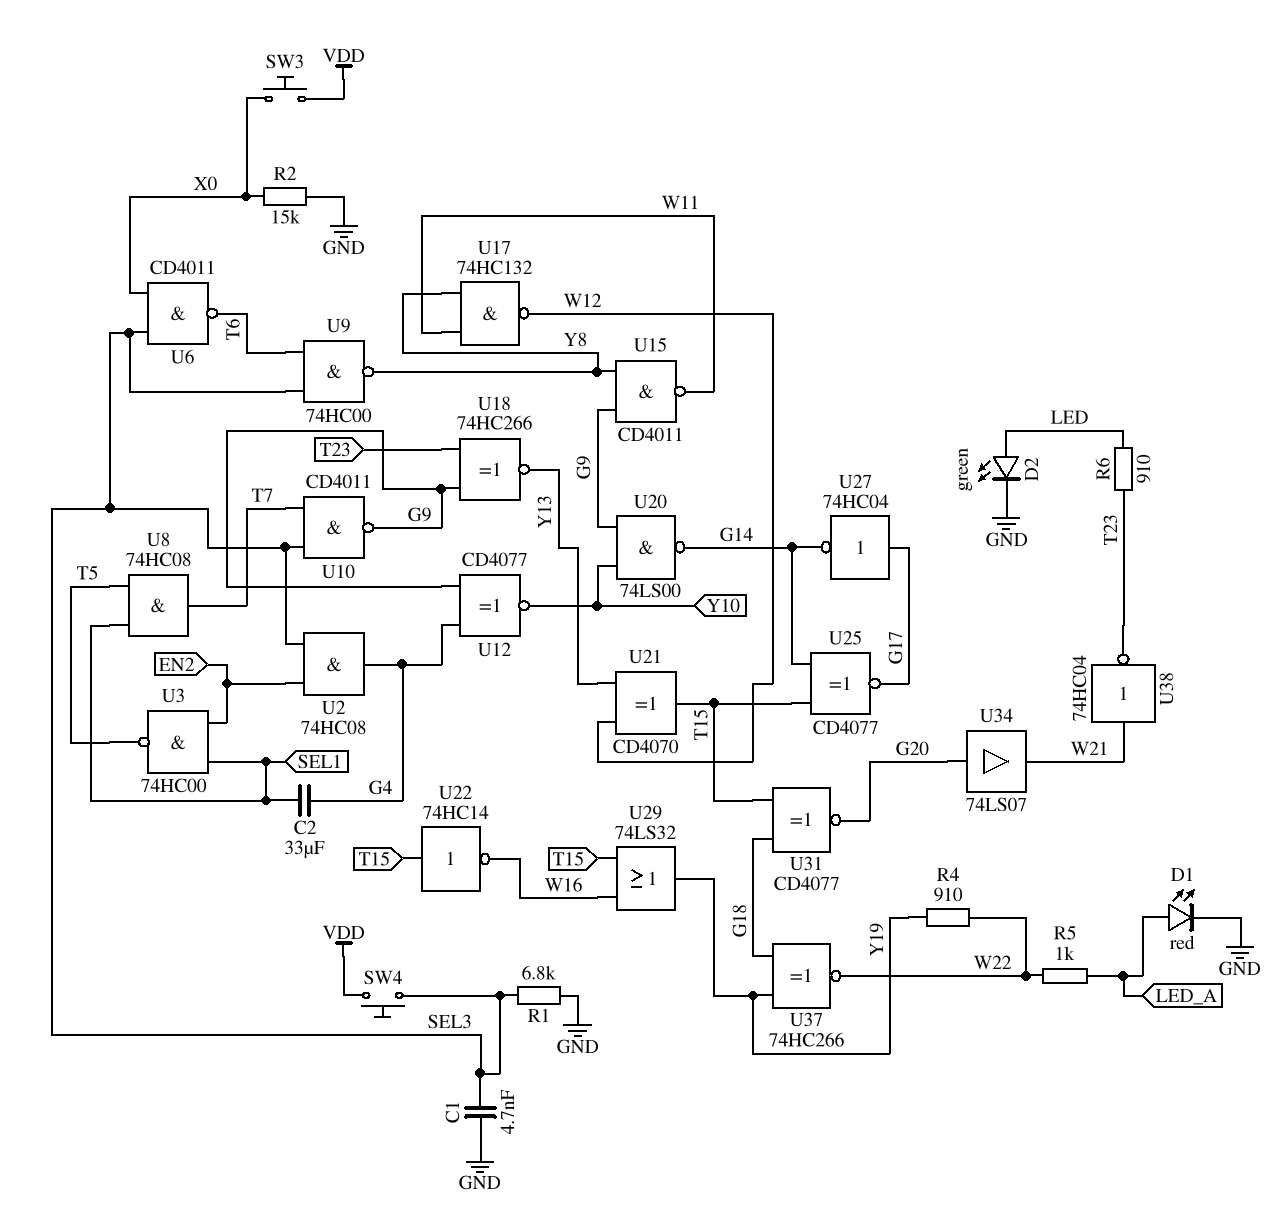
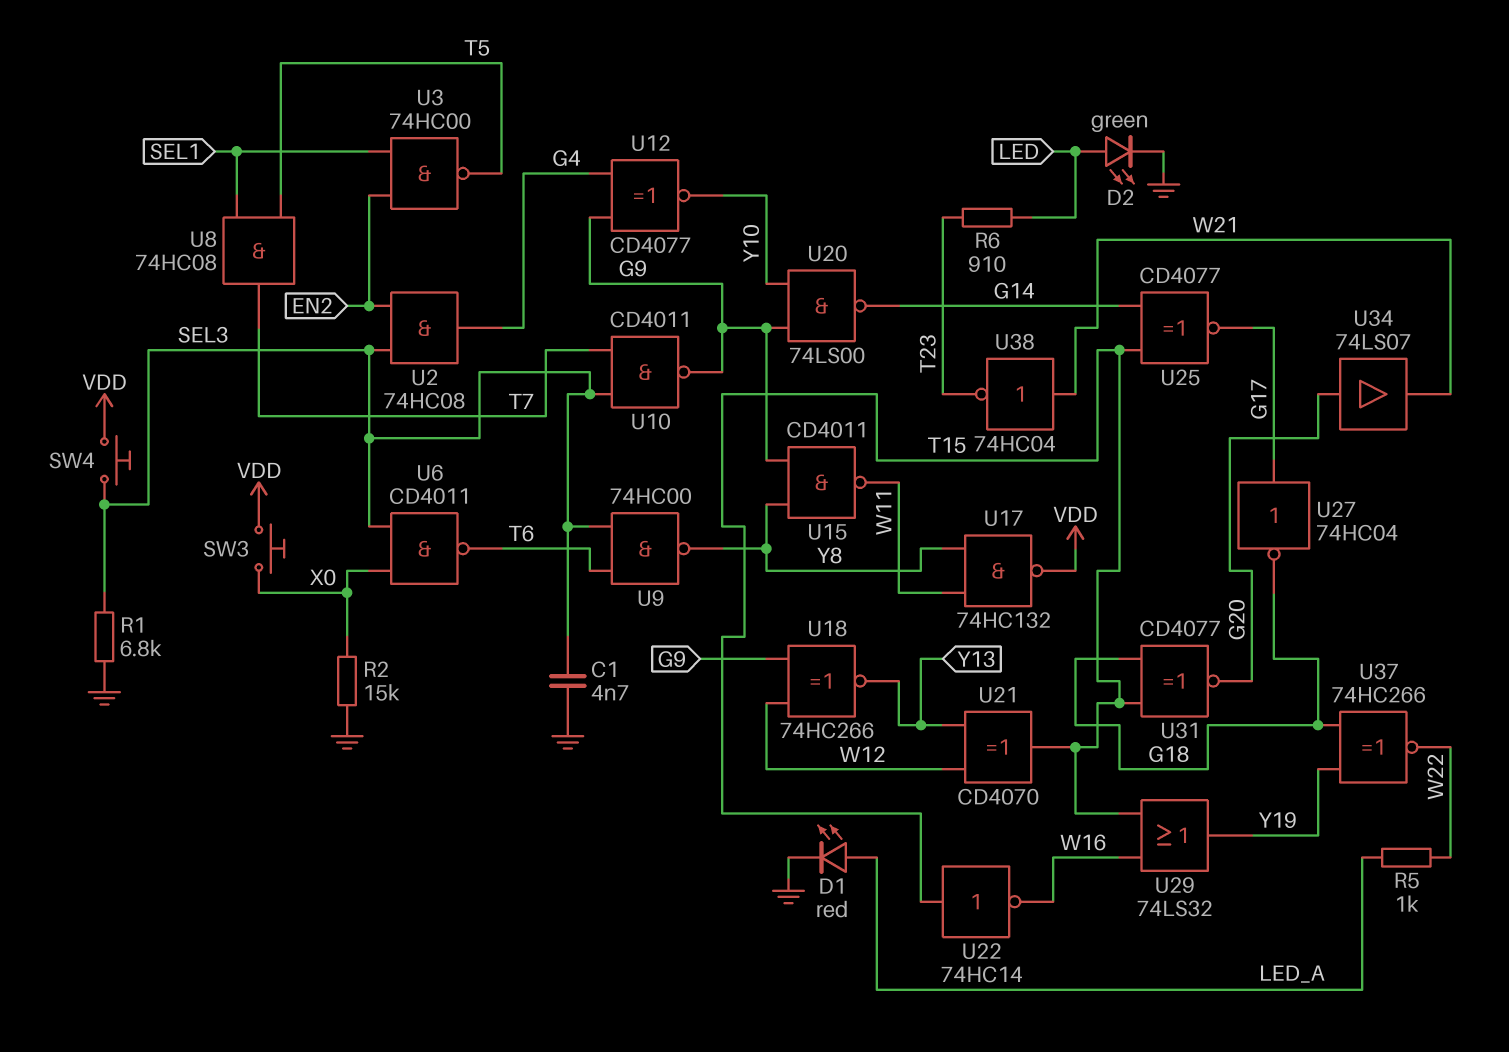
C2: 33uF (G4, SEL1) -> none
R4: 910 (W22, Y19) -> none
U17: NAND 74HC132 (in W11, in Y8, out W12) -> NAND 74HC132 (in W11, in Y8, out VDD)
U18: XNOR 74HC266 (in G9, in T23, out Y13) -> XNOR 74HC266 (in G9, in W12, out Y13)
U27: NOT 74HC04 (in G17, out G14) -> NOT 74HC04 (in G17, out G18)

